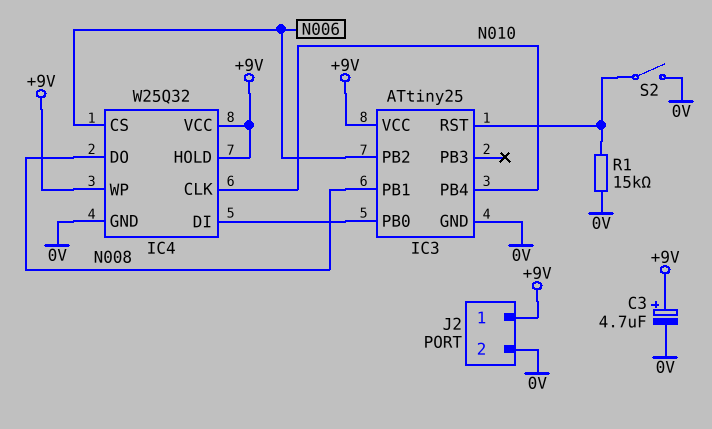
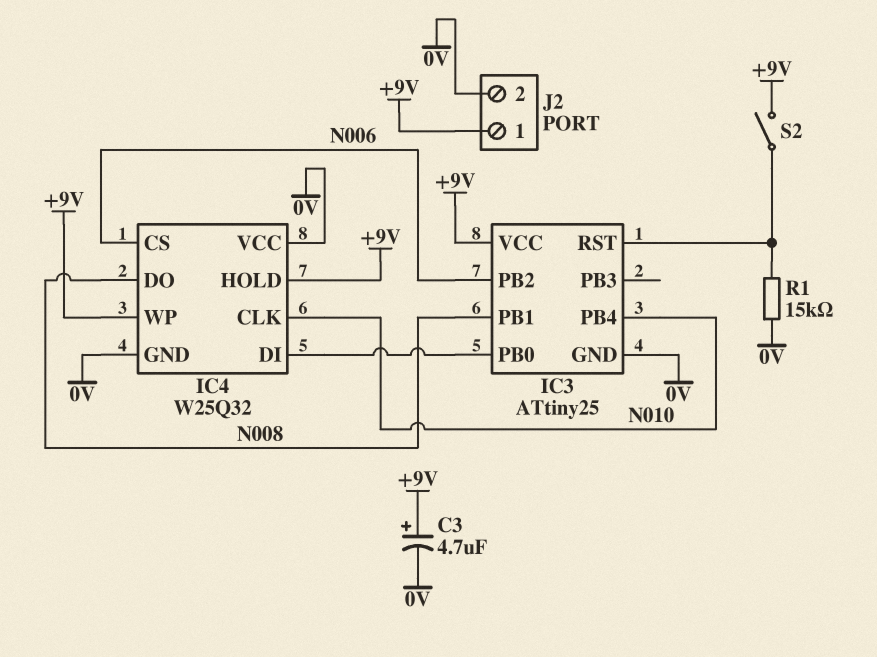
IC4 pin VCC: +9V -> 0V
S2: switch (0V, IC3/RST) -> switch (+9V, IC3/RST)

